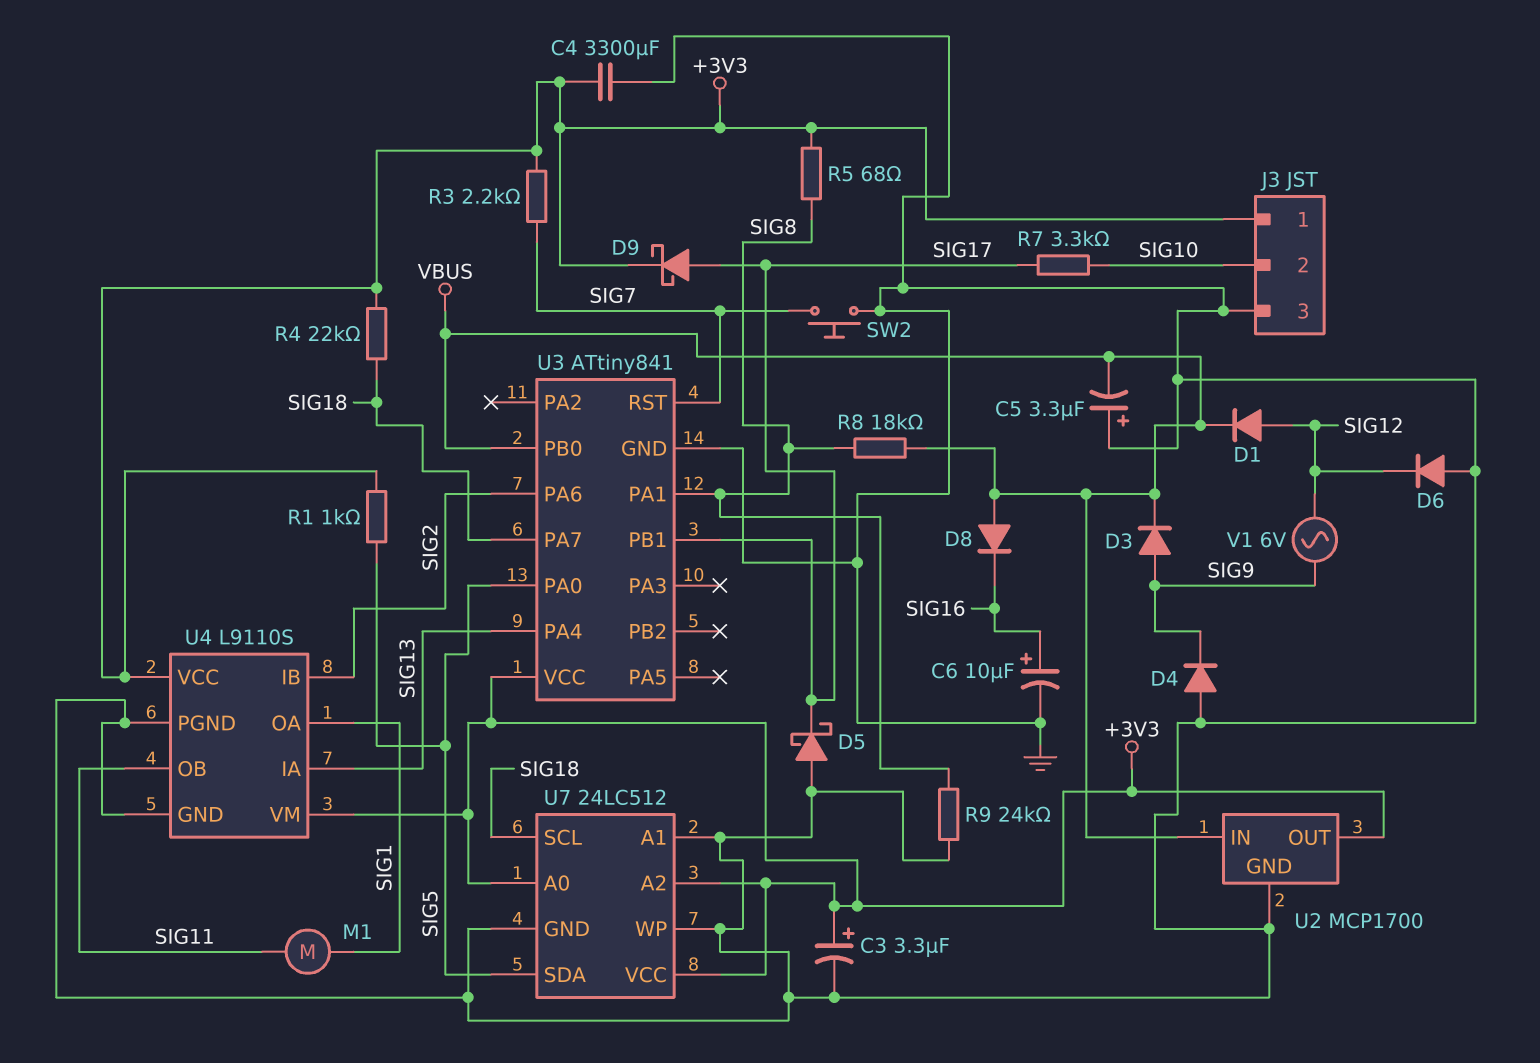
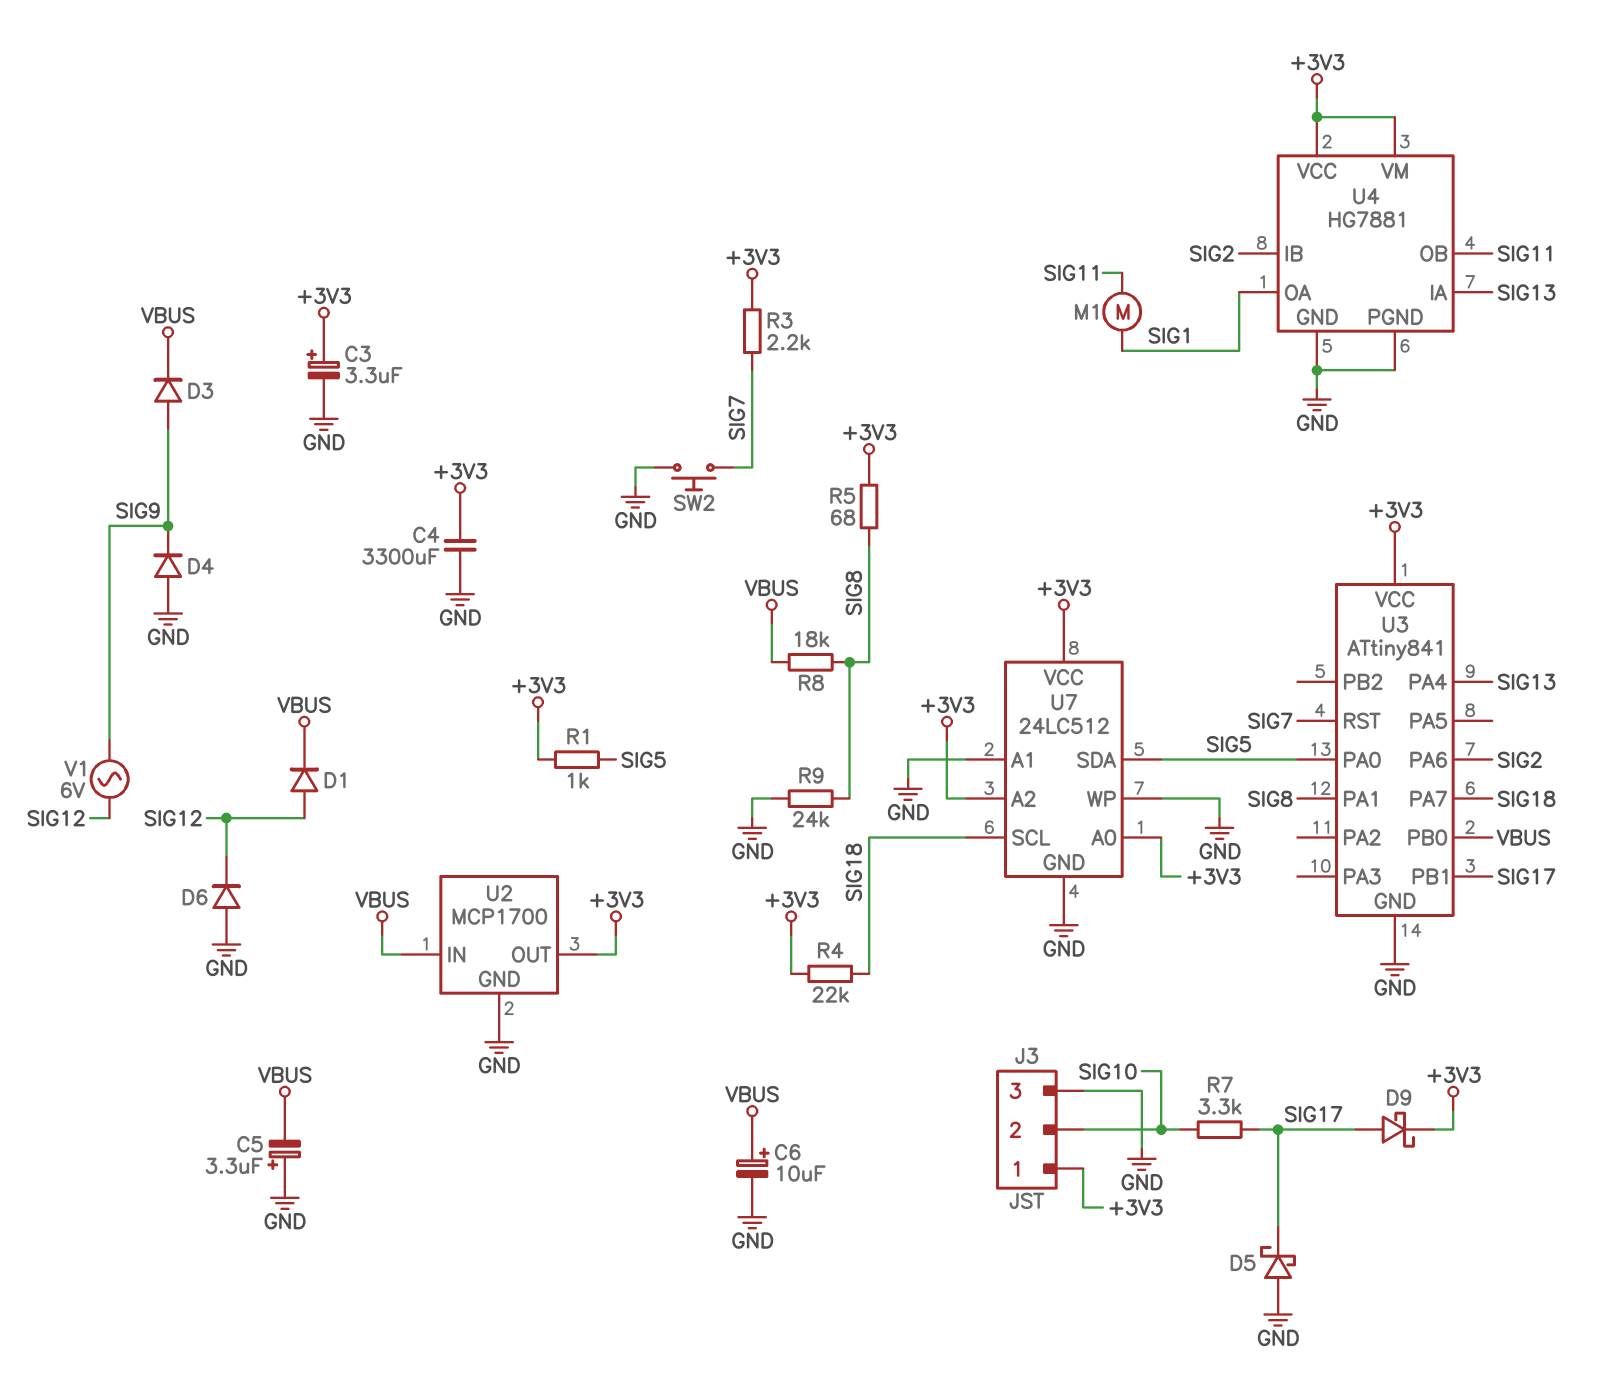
C6: 10uF (plus SIG16, minus GND) -> 10uF (plus VBUS, minus GND)
D8: diode (A VBUS, K SIG16) -> none
U4: L9110S -> HG7881

